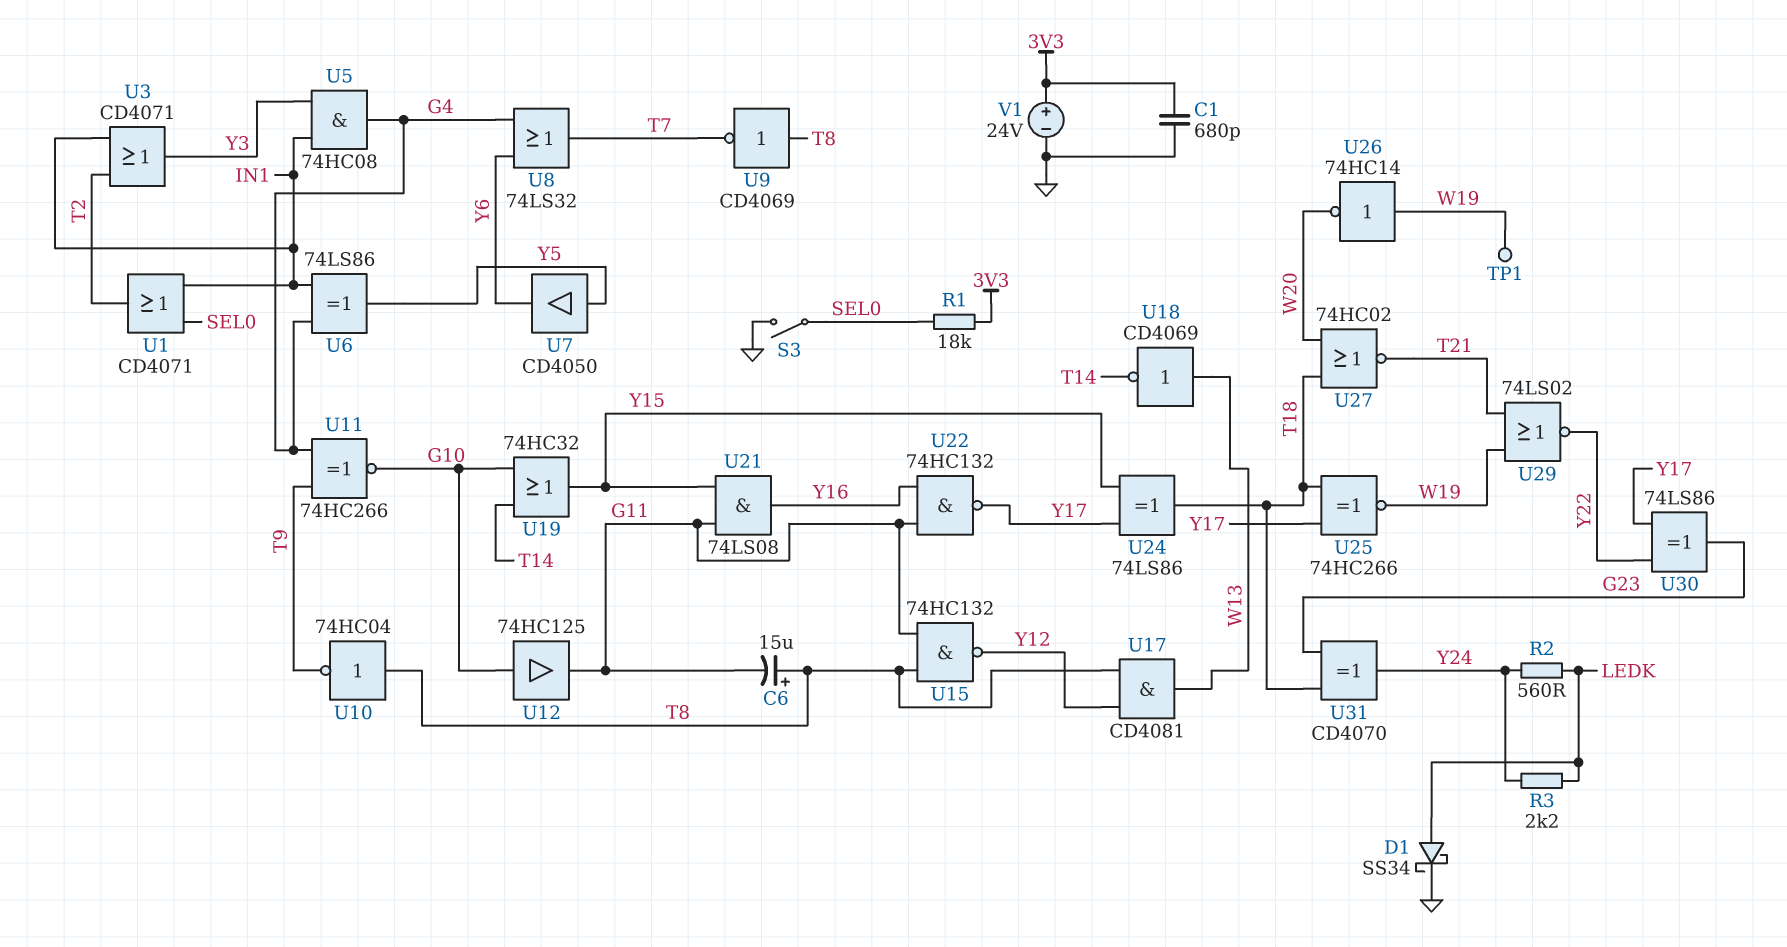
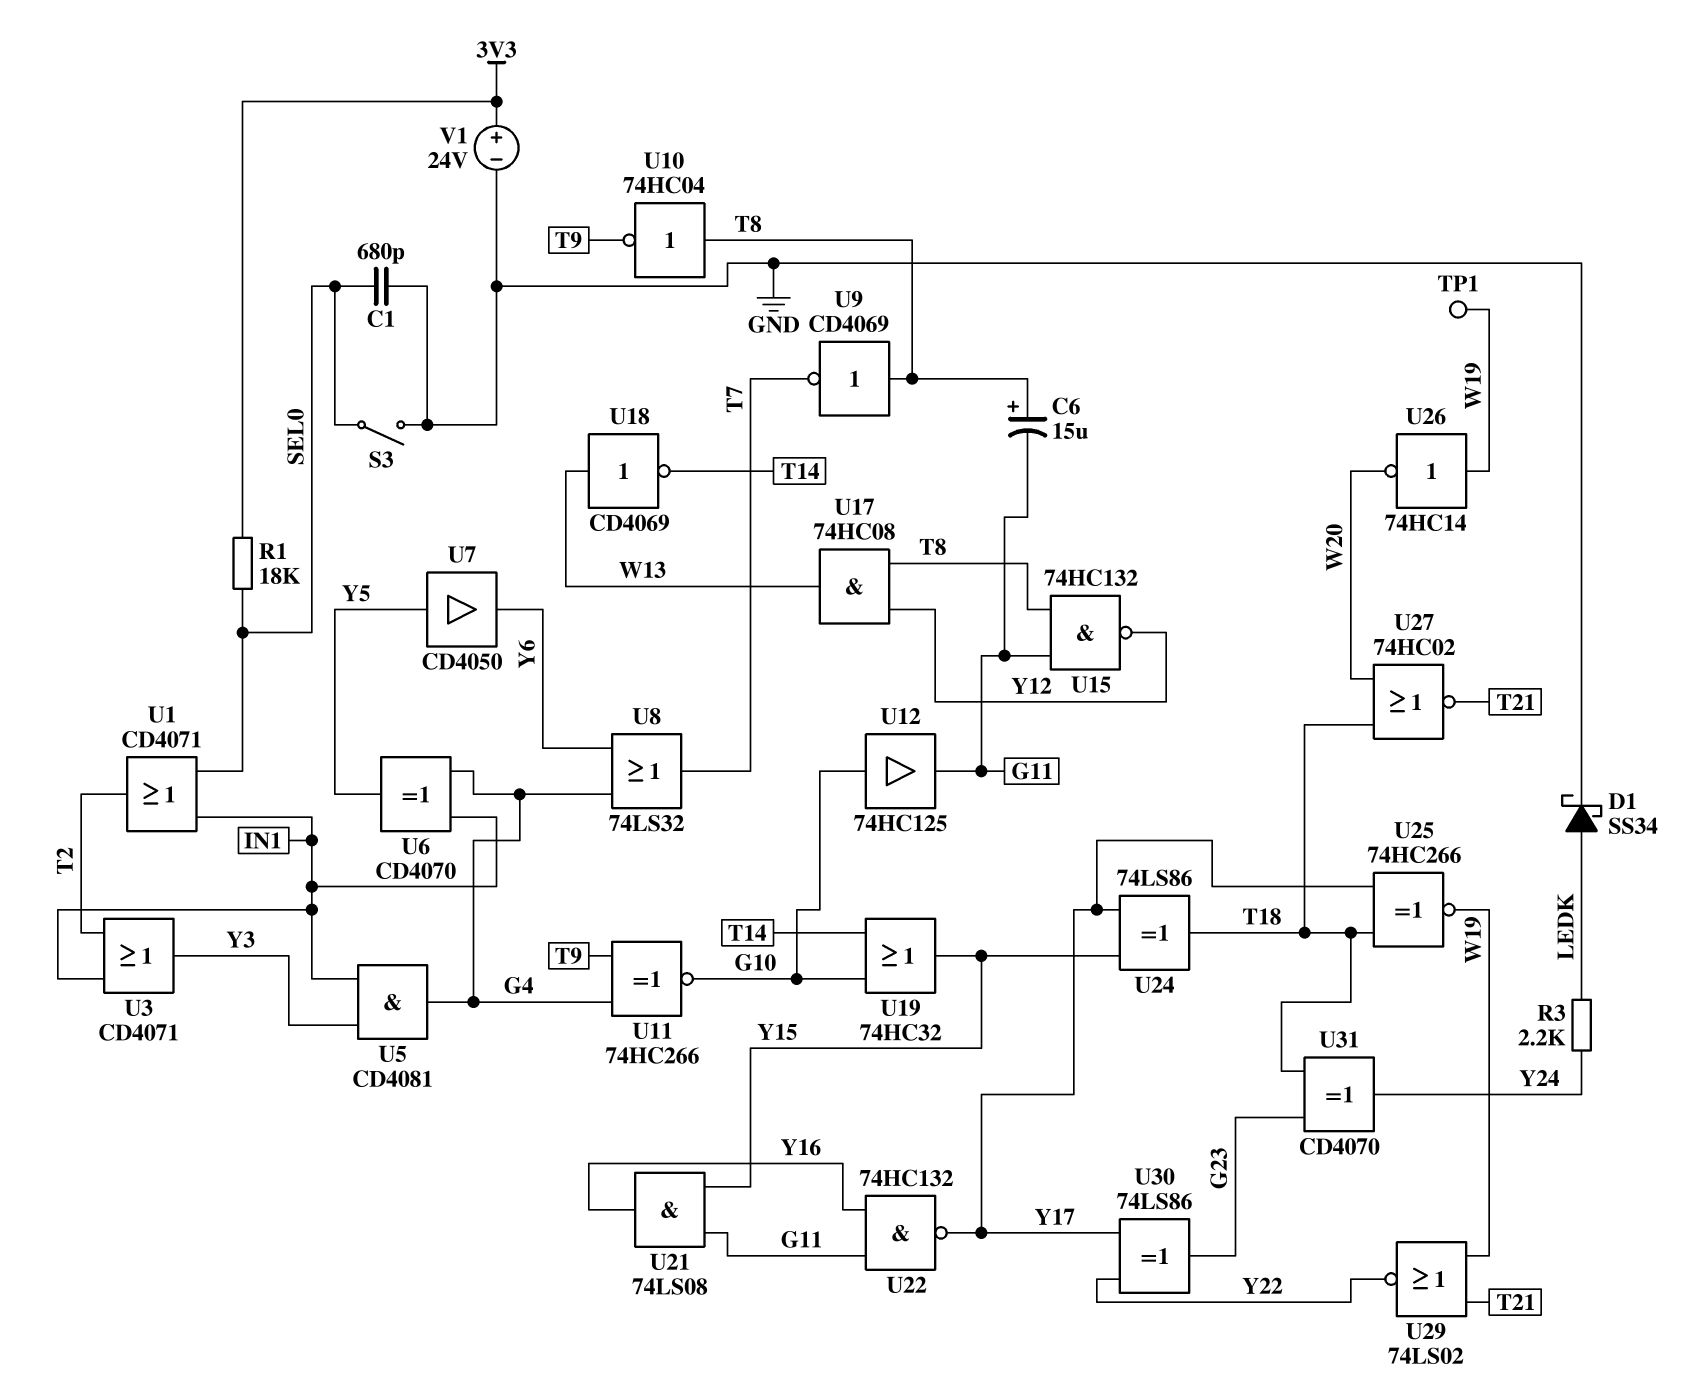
C1: 680pF (3V3, GND) -> 680pF (GND, SEL0)
R2: 560 (LEDK, Y24) -> none
U5: AND 74HC08 (in IN1, in Y3, out G4) -> AND CD4081 (in IN1, in Y3, out G4)
U6: XOR 74LS86 (in G4, in IN1, out Y5) -> XOR CD4070 (in G4, in IN1, out Y5)
U17: AND CD4081 (in T8, in Y12, out W13) -> AND 74HC08 (in T8, in Y12, out W13)

